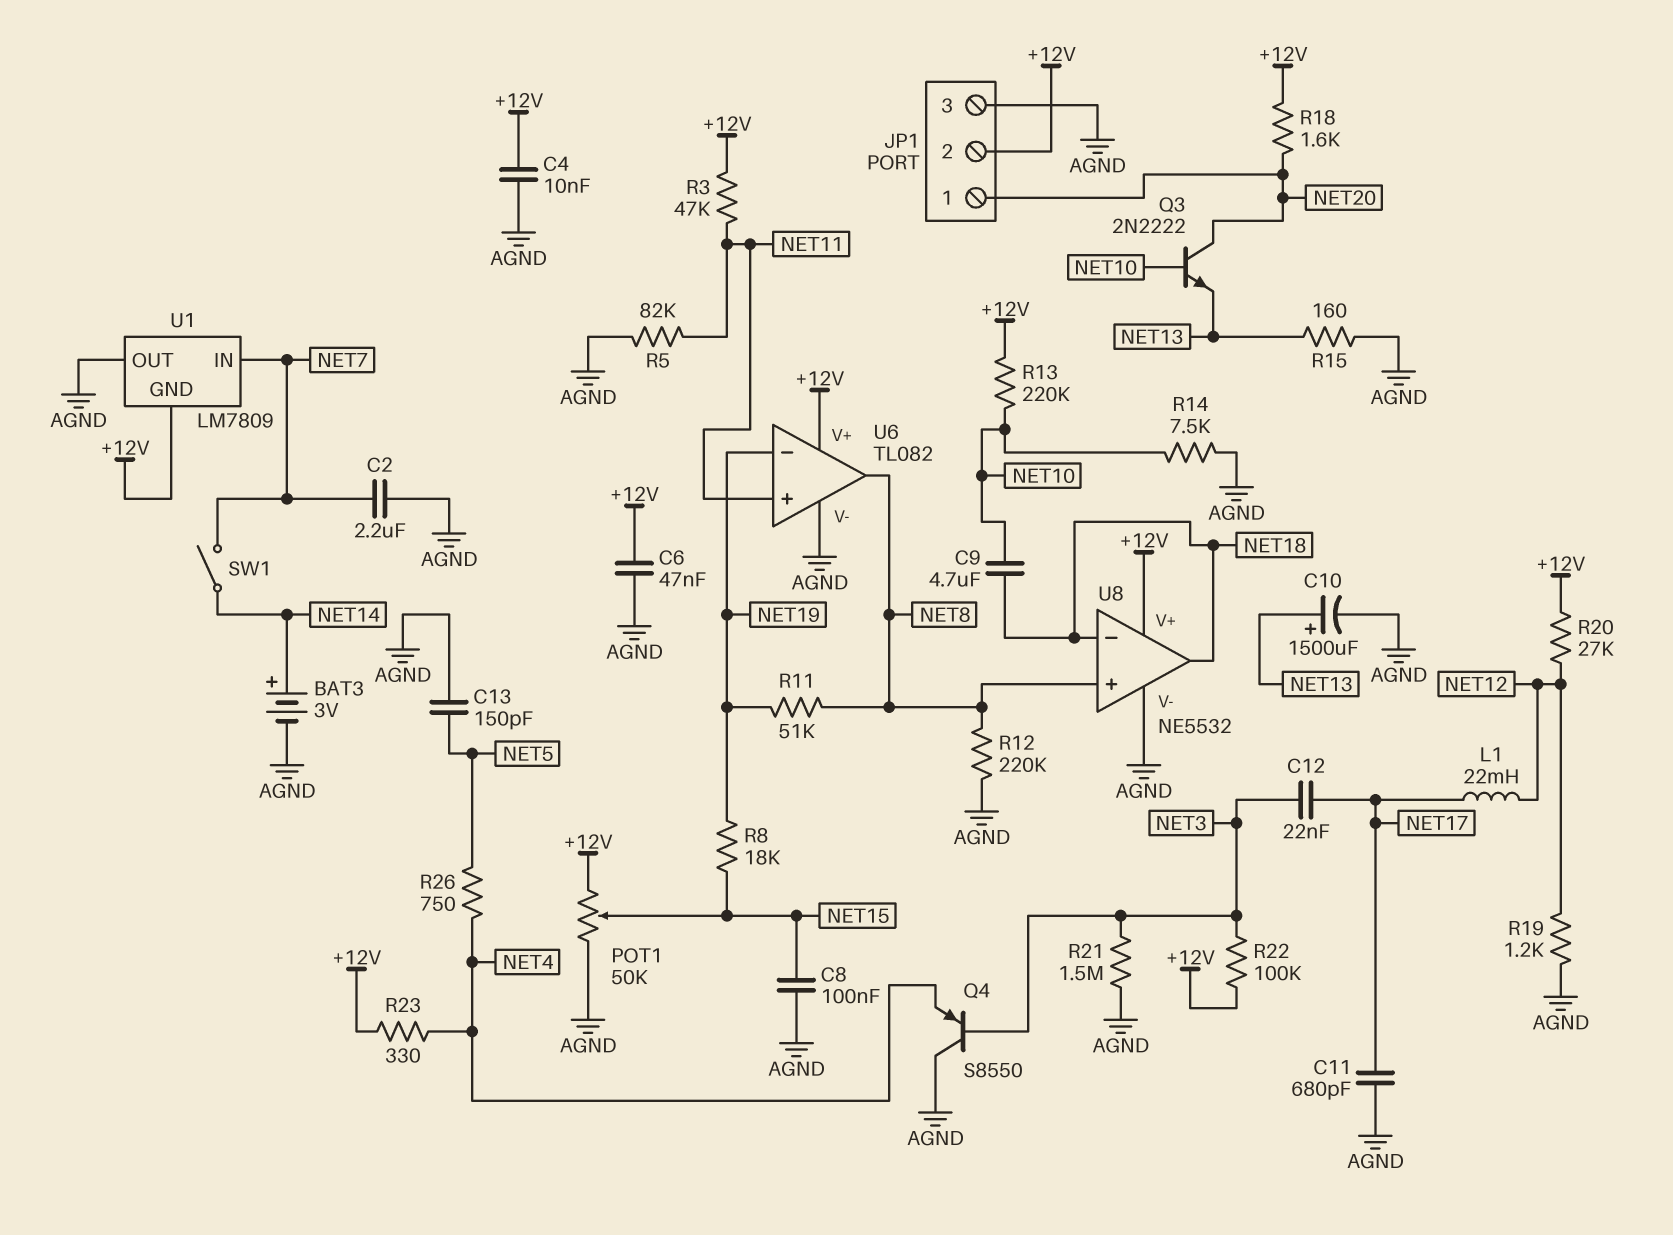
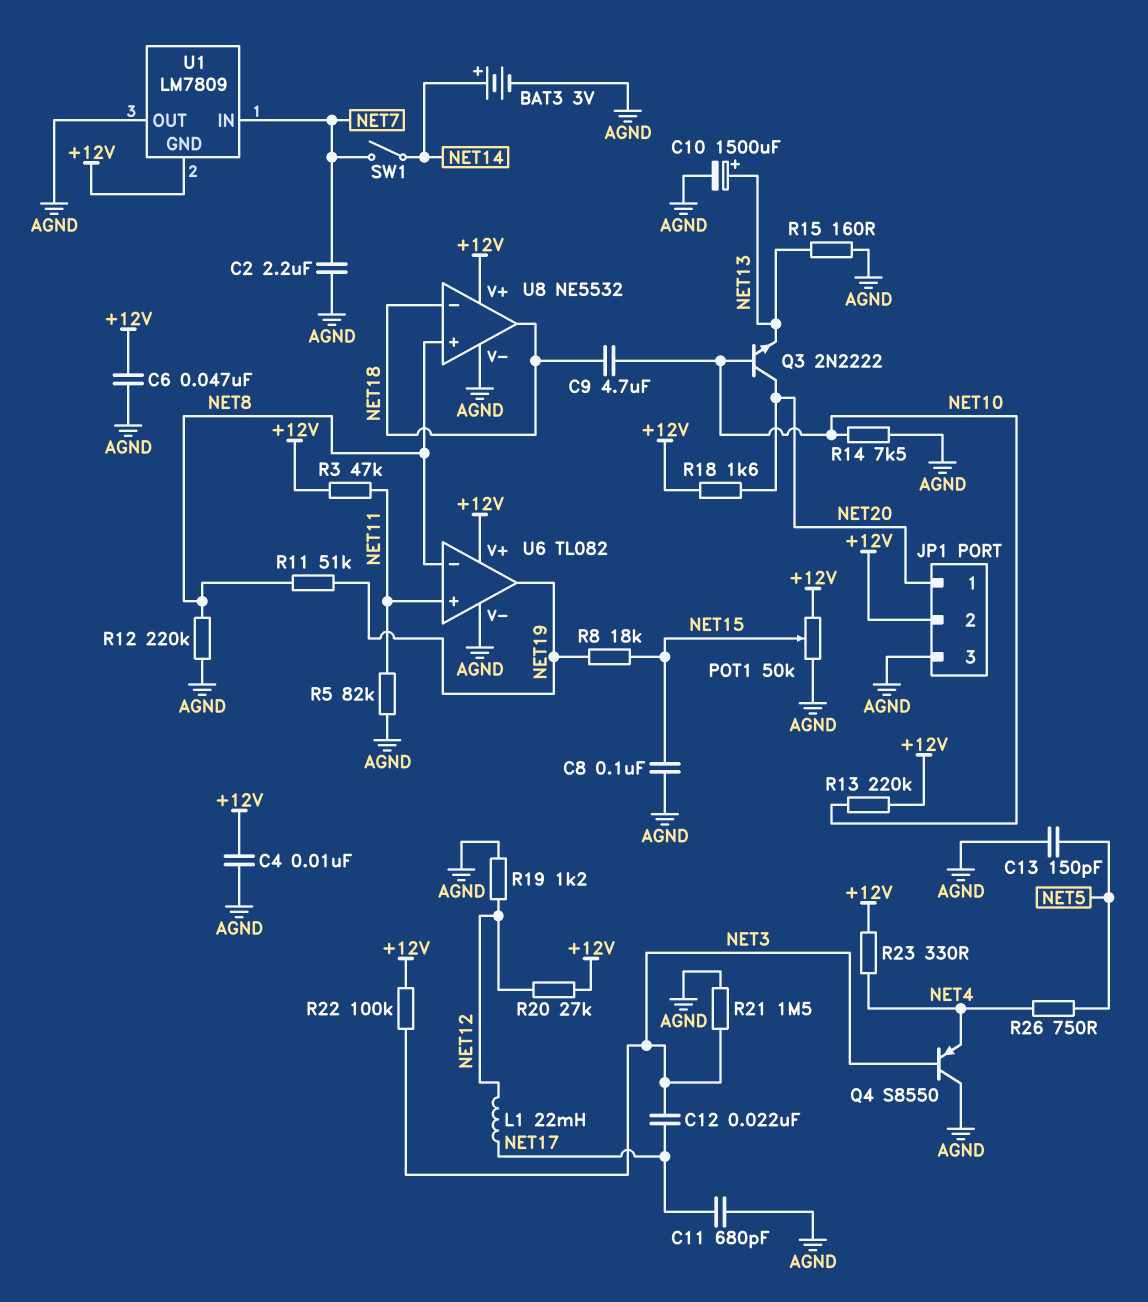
U6 pin in-: NET19 -> NET8
U6 pin out: NET8 -> NET19

